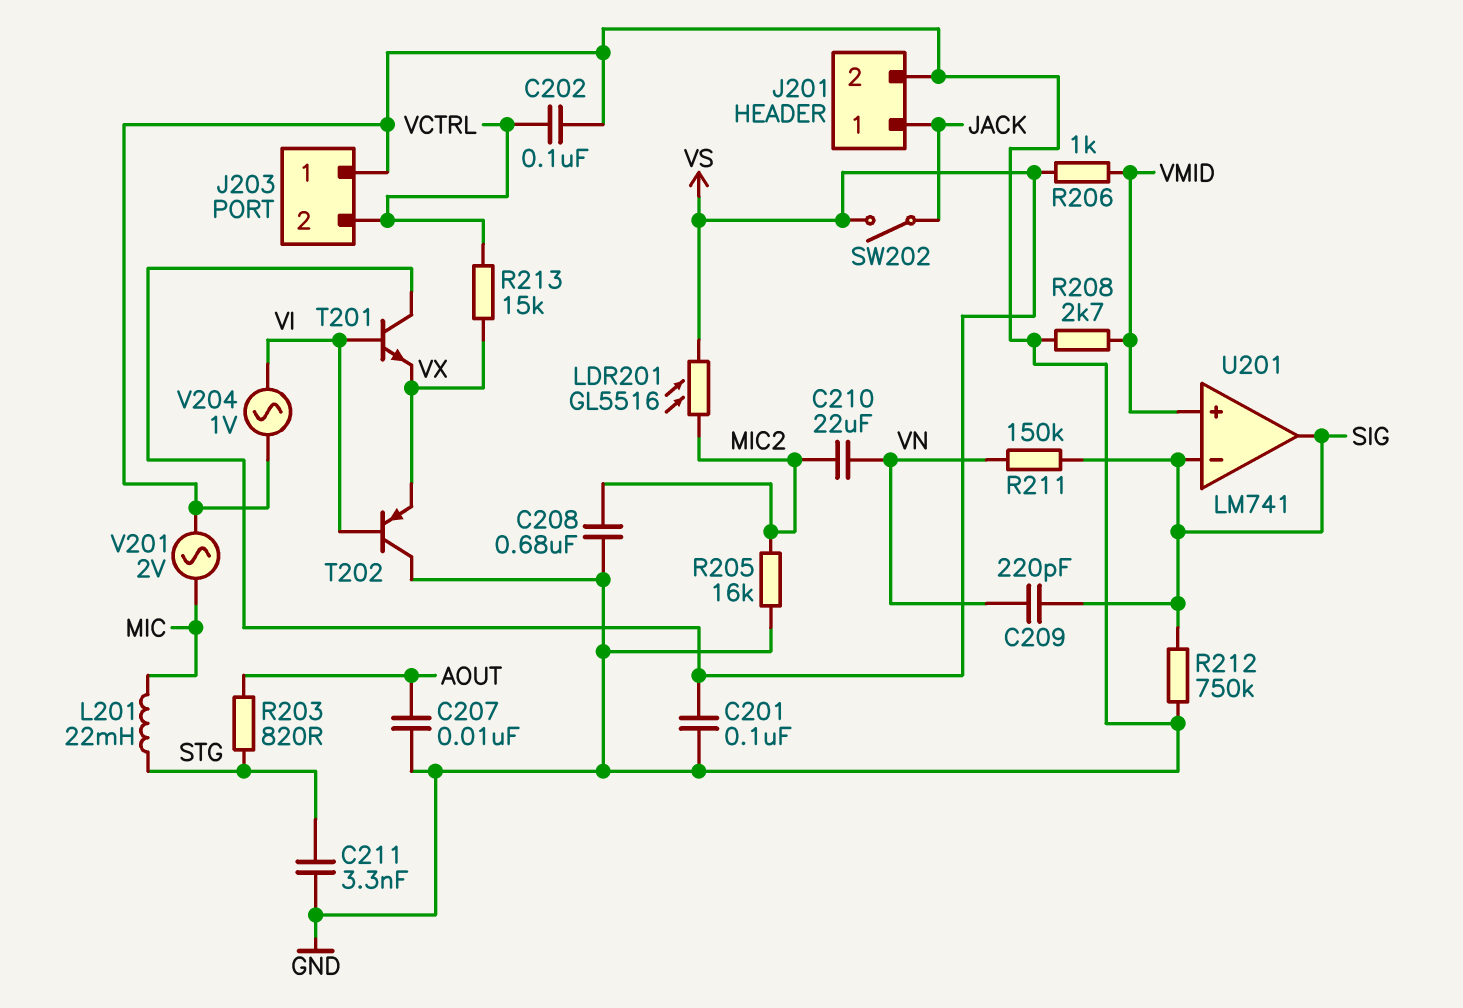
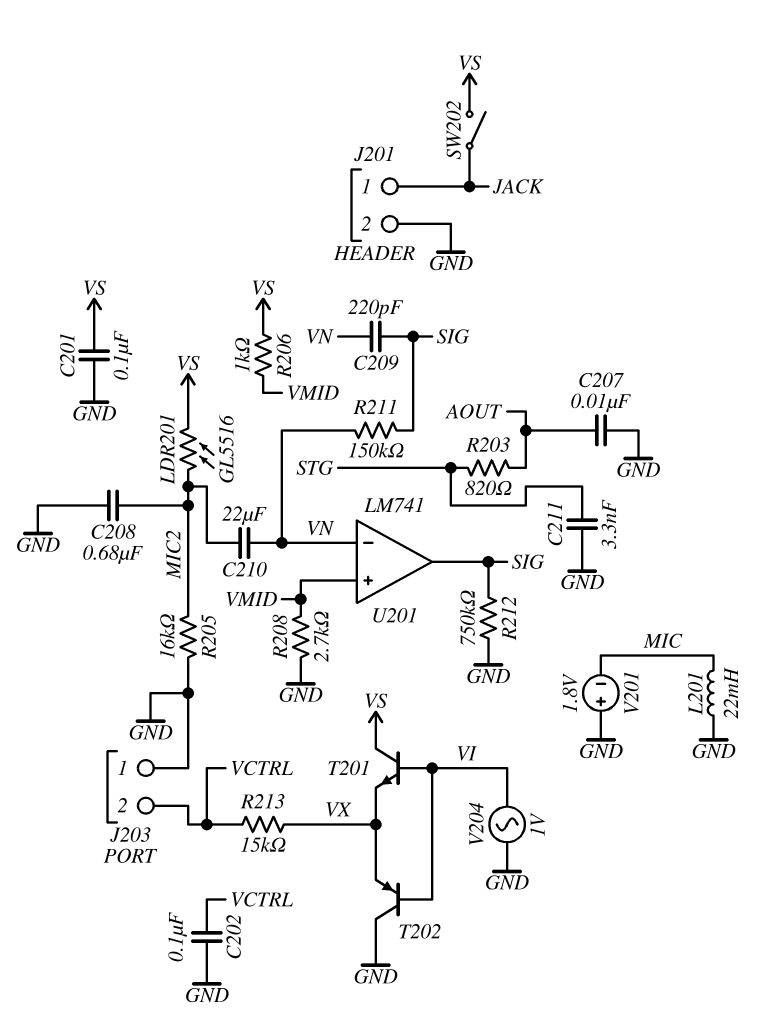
L201: 22mH (MIC, STG) -> 22mH (GND, MIC)
U201 pin in-: SIG -> VN
V201: AC 2V (GND, MIC) -> 1.8V (plus GND, minus MIC)

